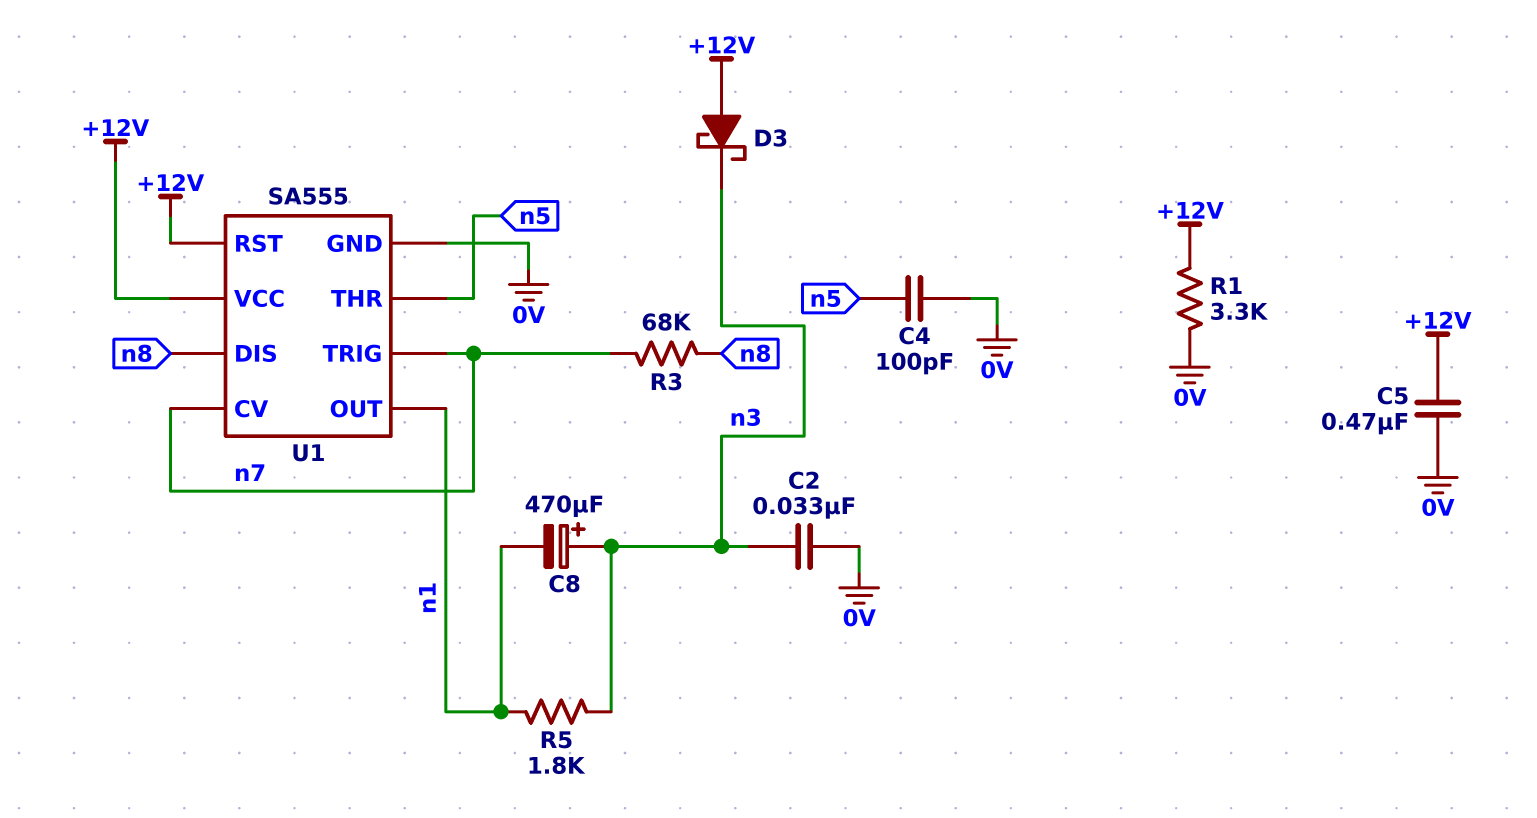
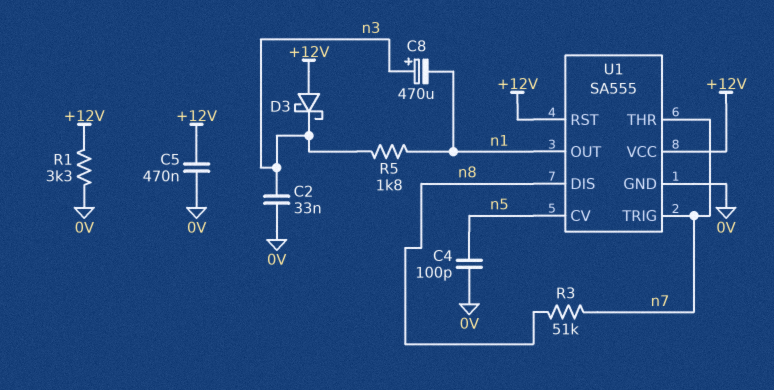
R3: 68k (n7, n8) -> 51k (n7, n8)
U1 pin CV: n7 -> n5
U1 pin THR: n5 -> n7

